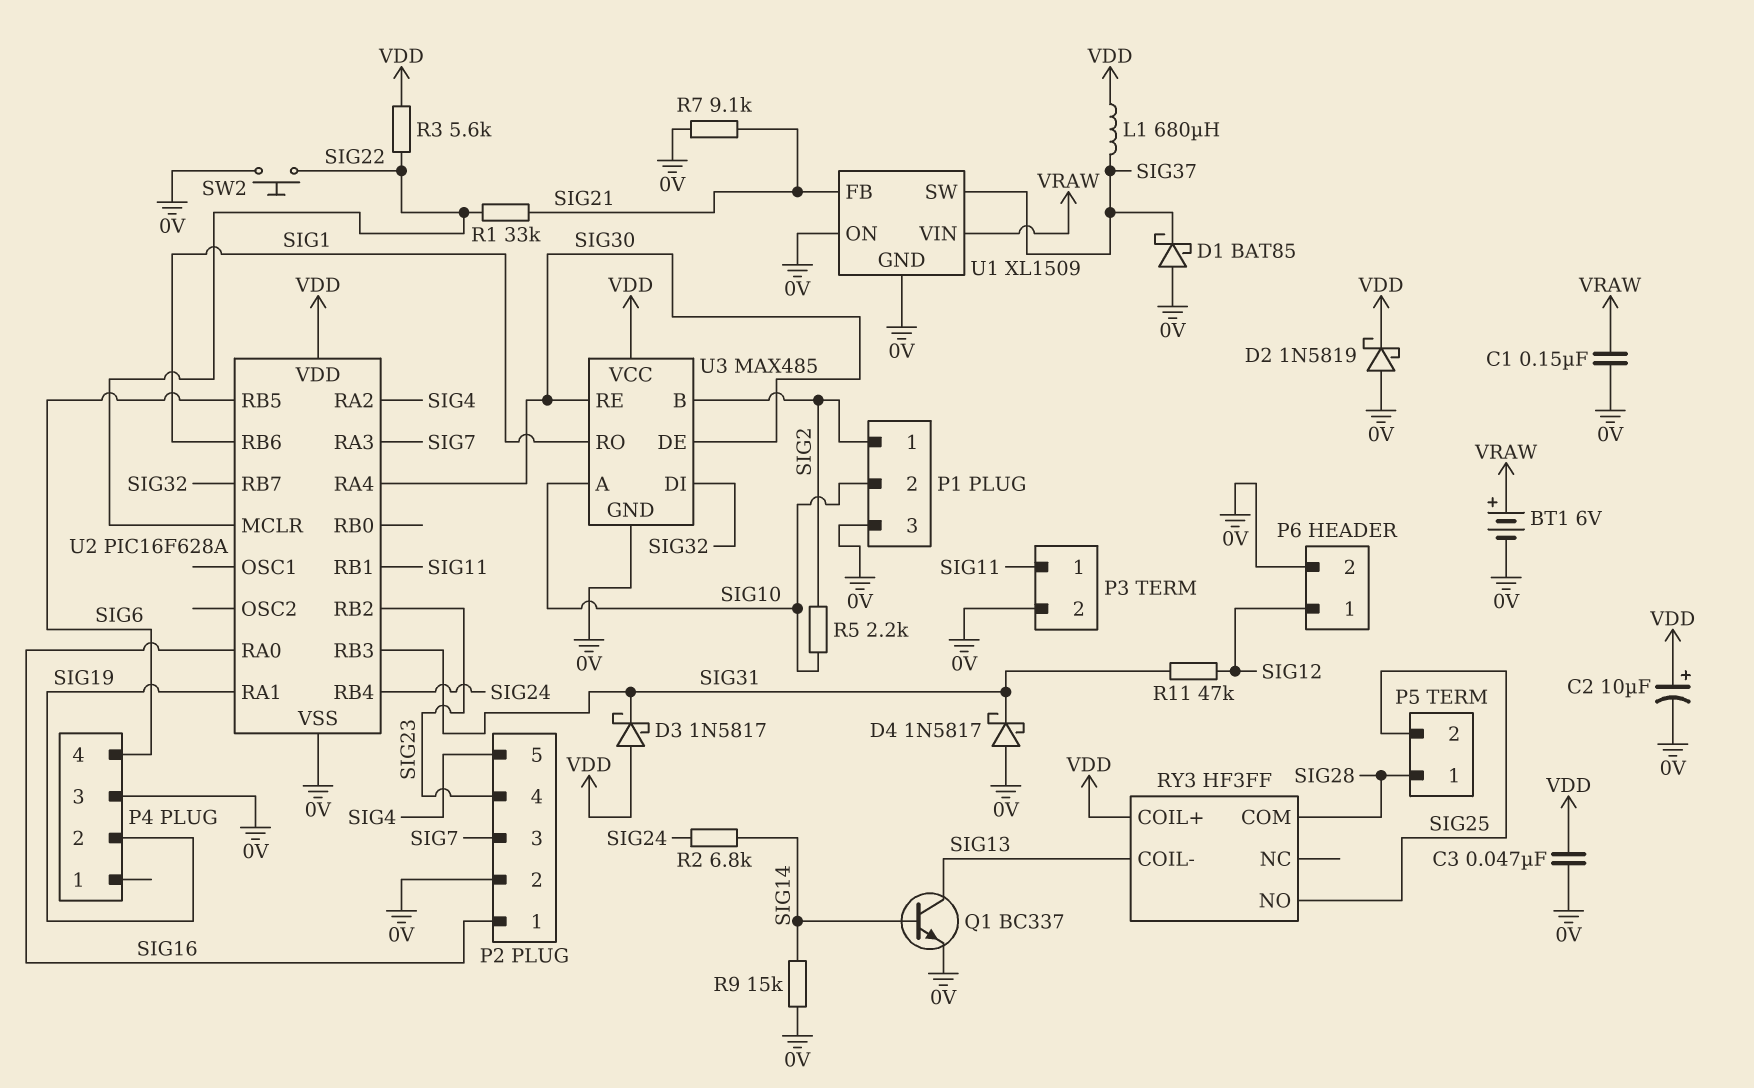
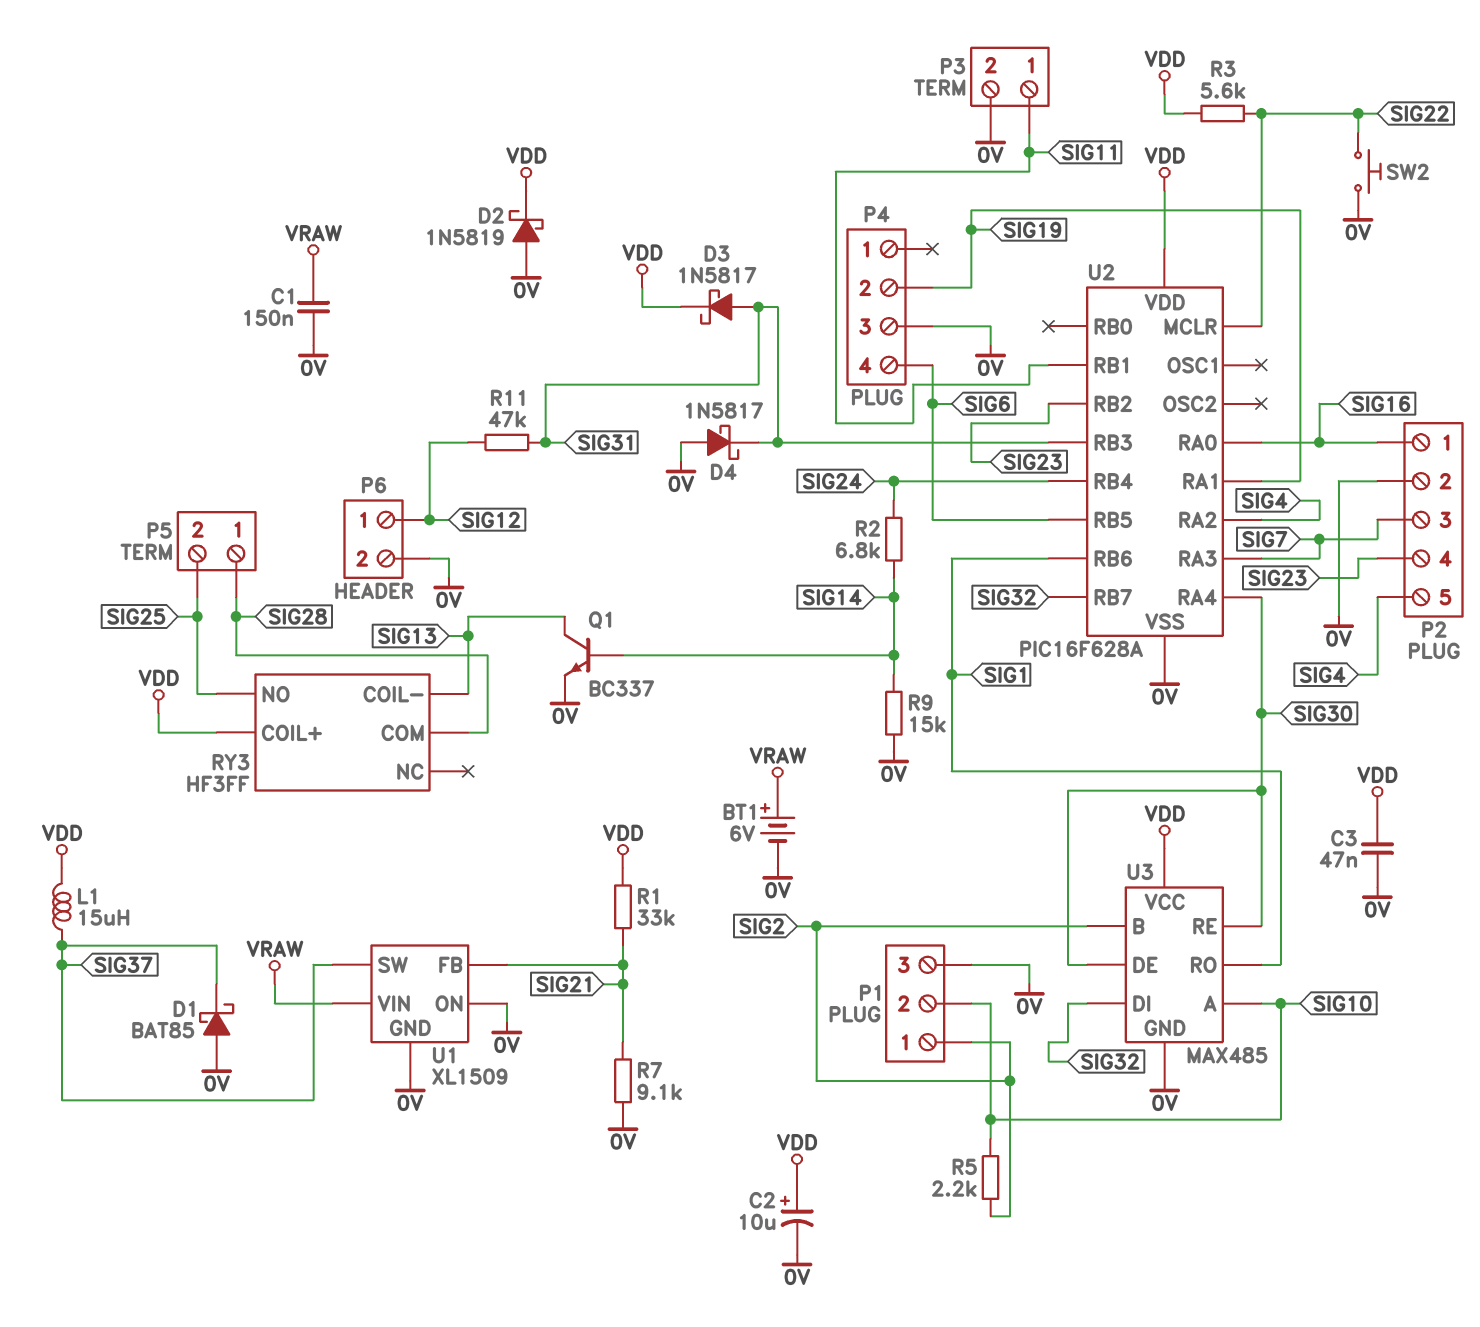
D3: schottky 1N5817 (A VDD, K SIG31) -> schottky 1N5817 (A SIG31, K VDD)
L1: 680uH (SIG37, VDD) -> 15uH (SIG37, VDD)
R1: 33k (SIG21, SIG22) -> 33k (SIG21, VDD)

